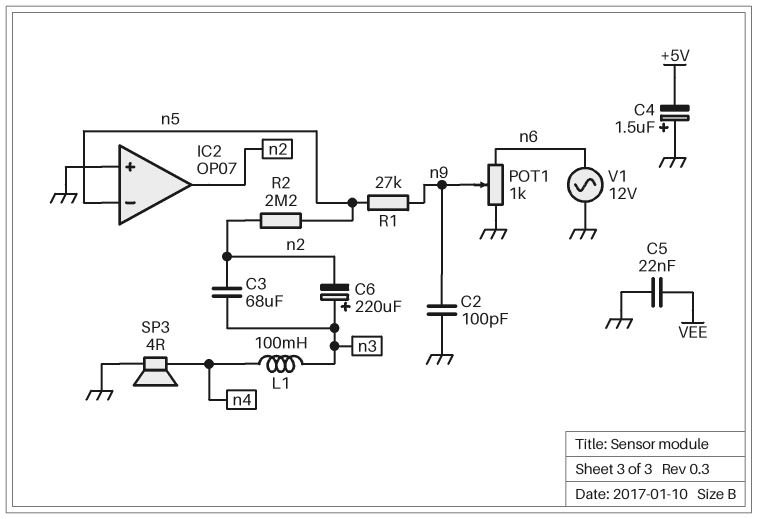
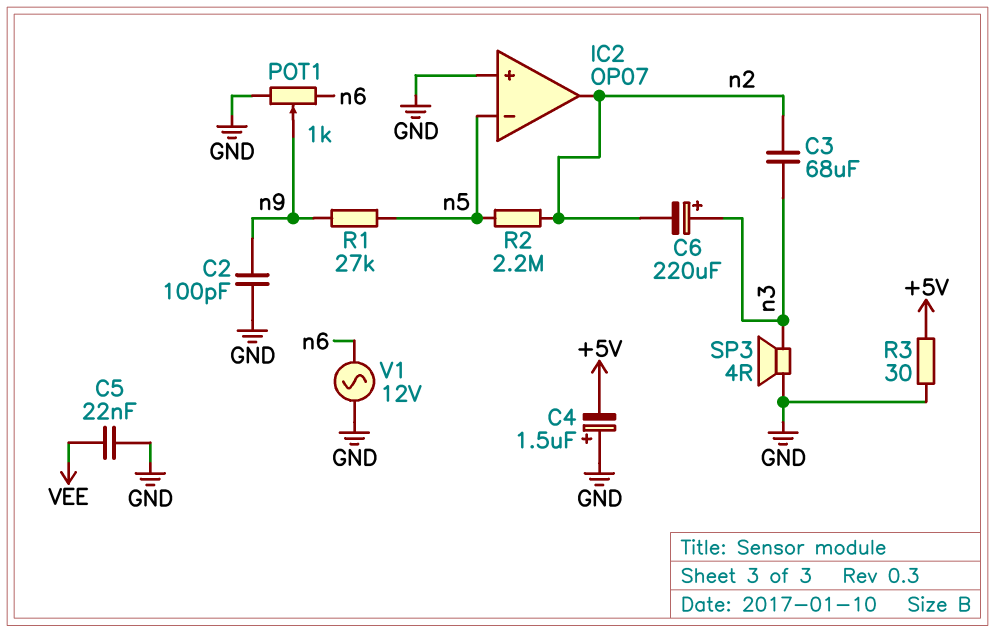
L1: 100mH (n3, n4) -> none
R3: none -> 30 (+5V, GND)
SP3: speaker 4R (GND, n4) -> speaker 4R (GND, n3)

